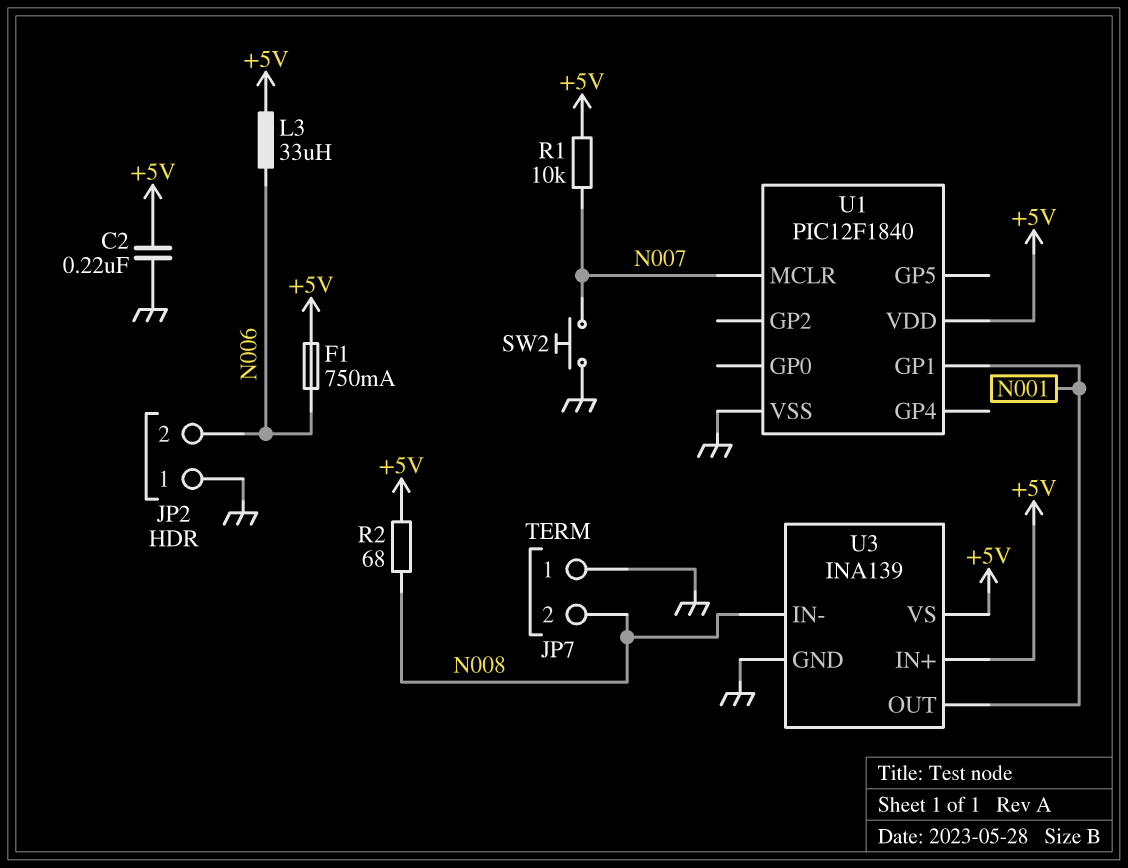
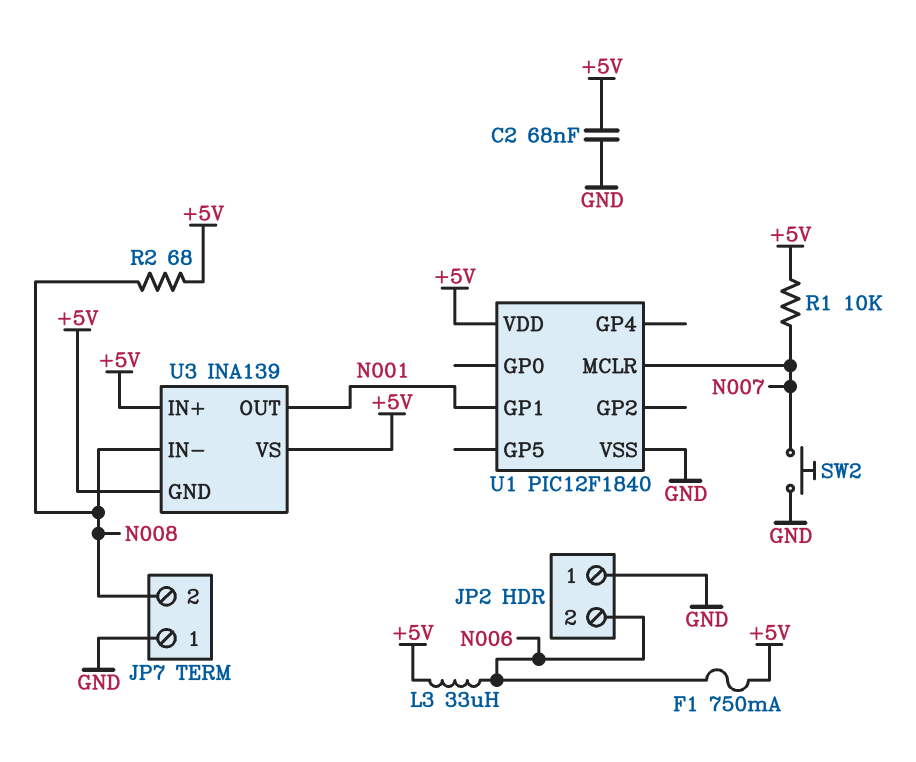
C2: 220nF (+5V, GND) -> 68nF (+5V, GND)
U3 pin GND: GND -> +5V

